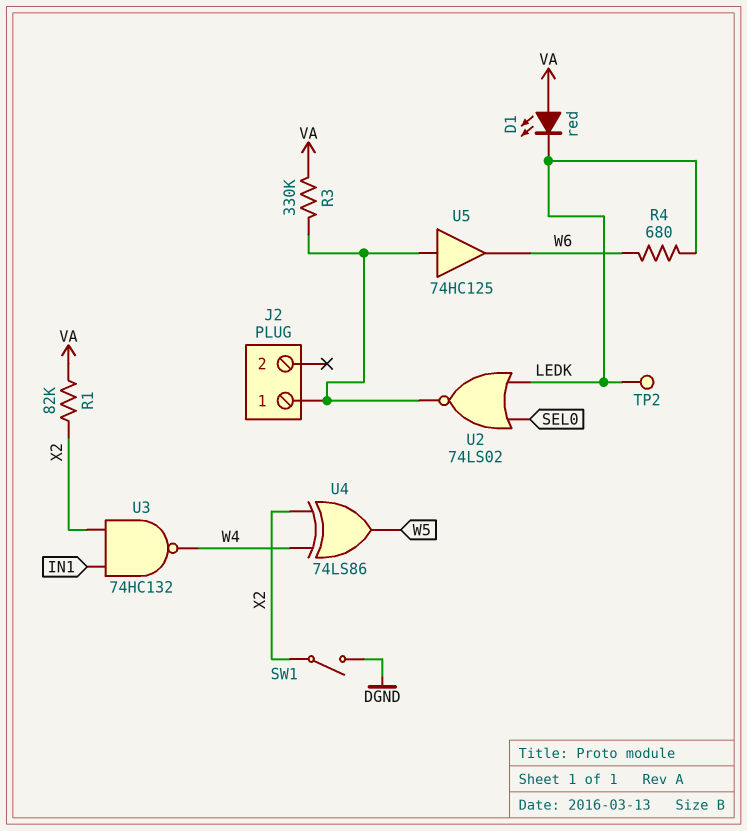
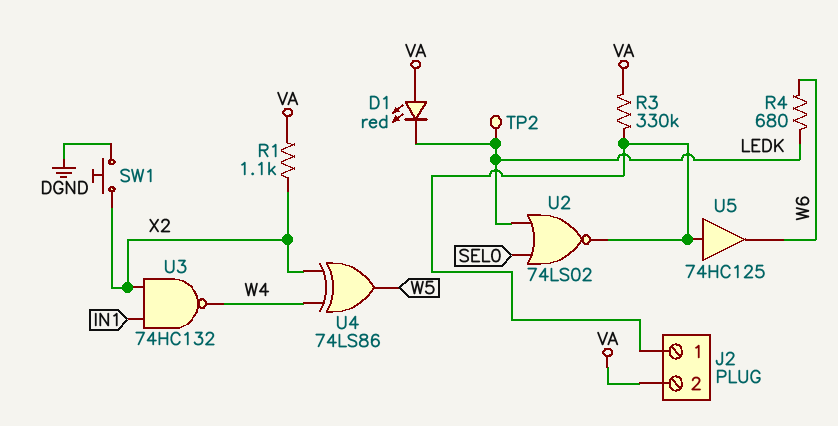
J2 pin 2: none -> VA
R1: 82k (VA, X2) -> 1.1k (VA, X2)
SW1: switch (DGND, X2) -> button (DGND, X2)

